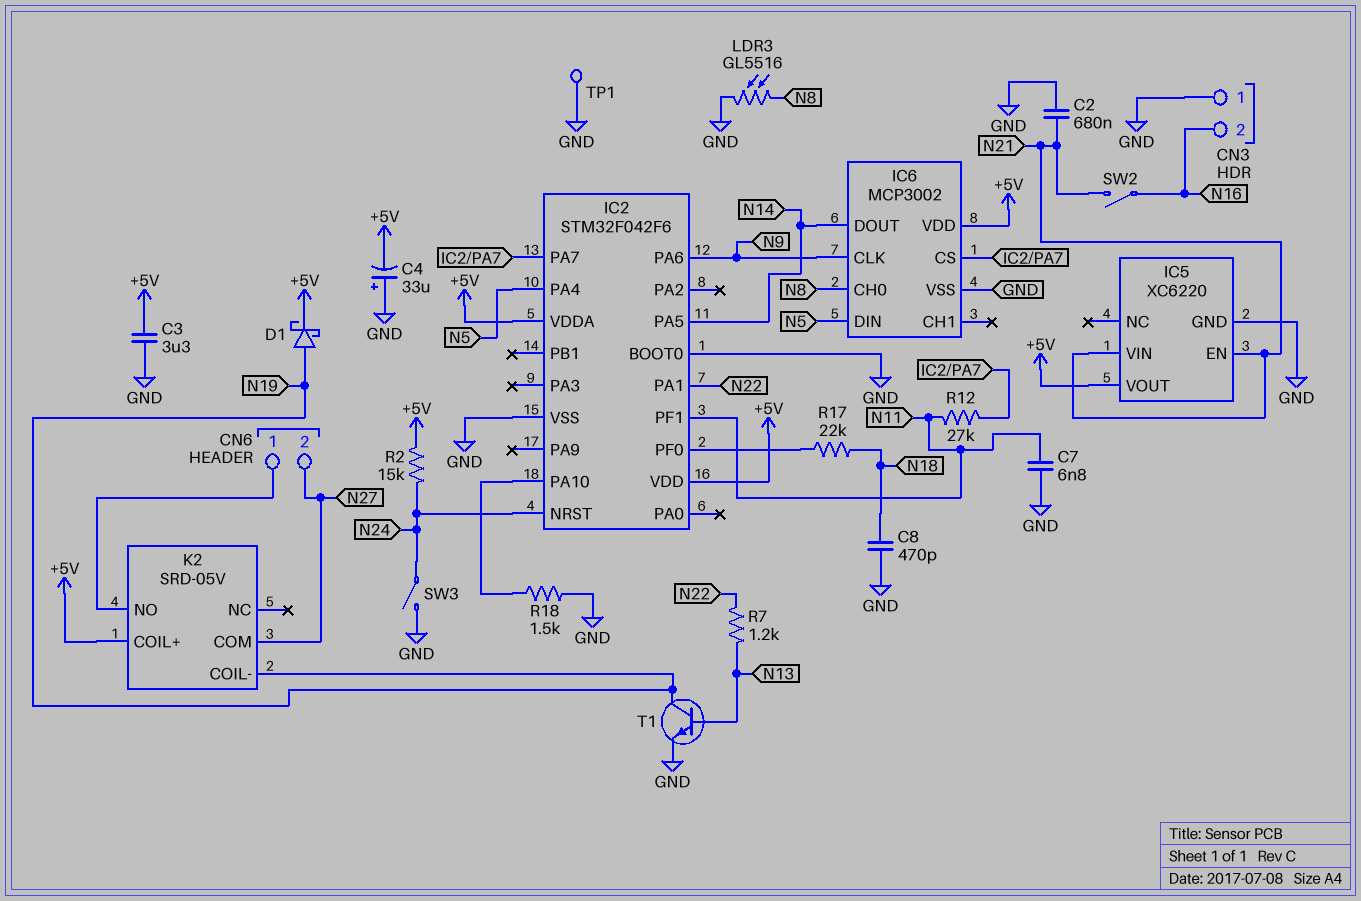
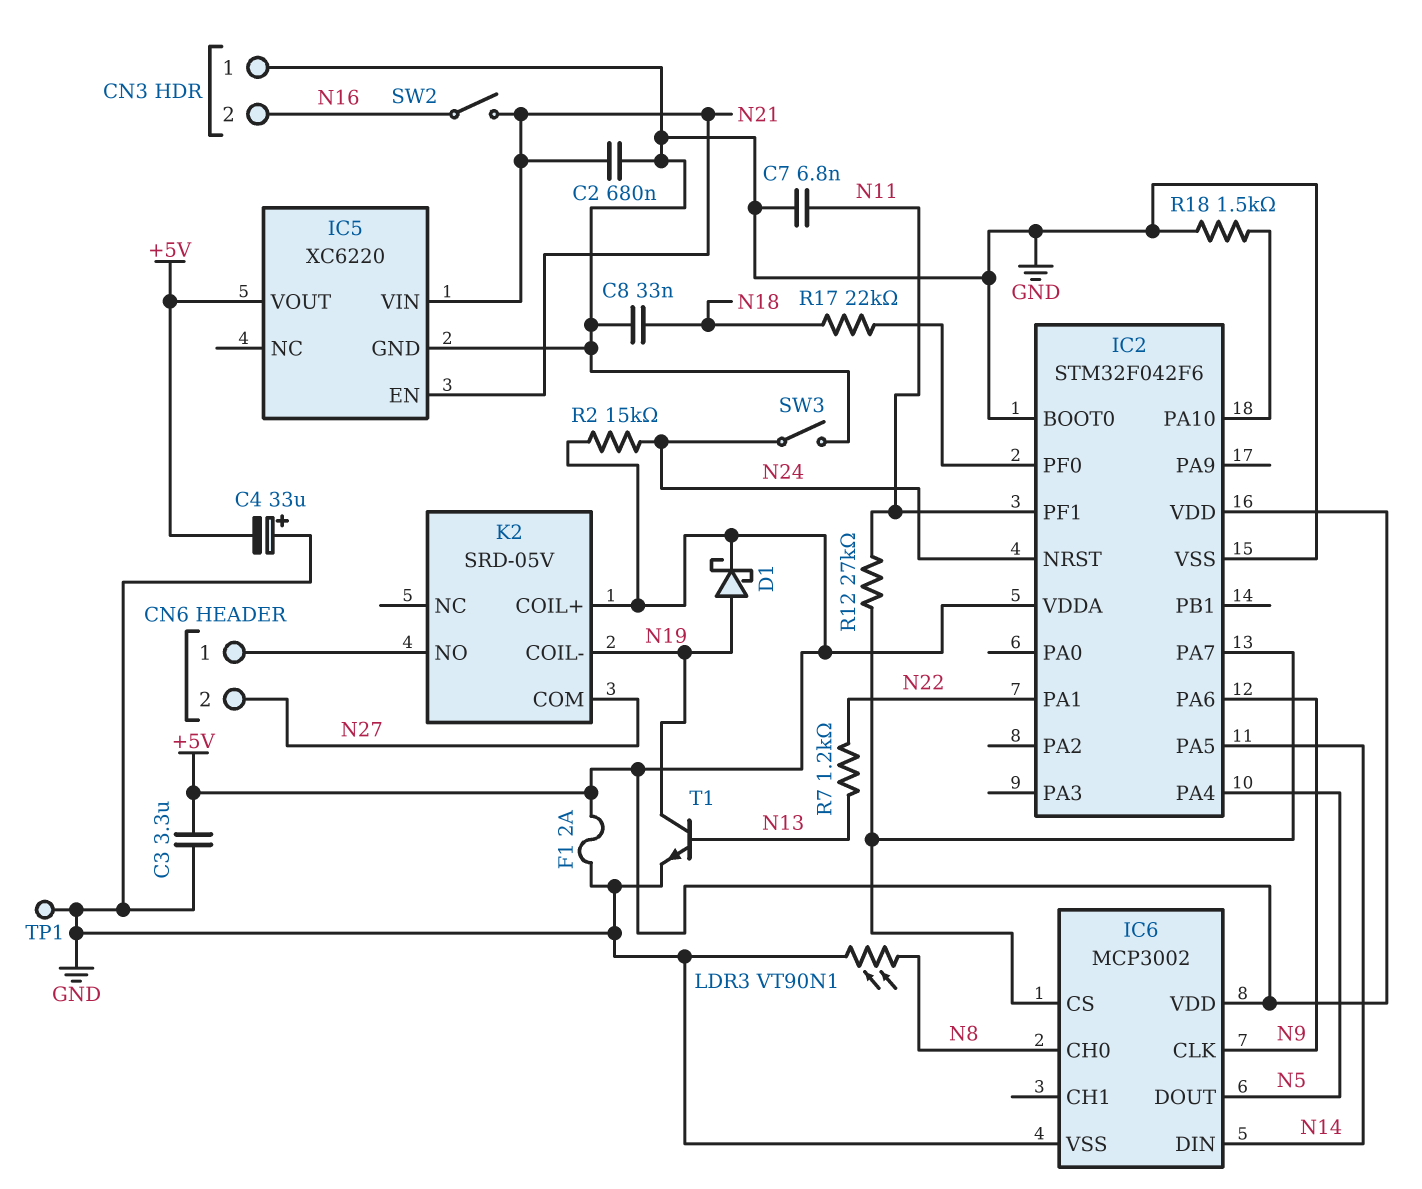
C8: 470pF (GND, N18) -> 33nF (GND, N18)
F1: none -> 2A (+5V, GND)
IC6 pin DIN: N5 -> N14
IC6 pin DOUT: N14 -> N5
LDR3: GL5516 (GND, N8) -> VT90N1 (GND, N8)

